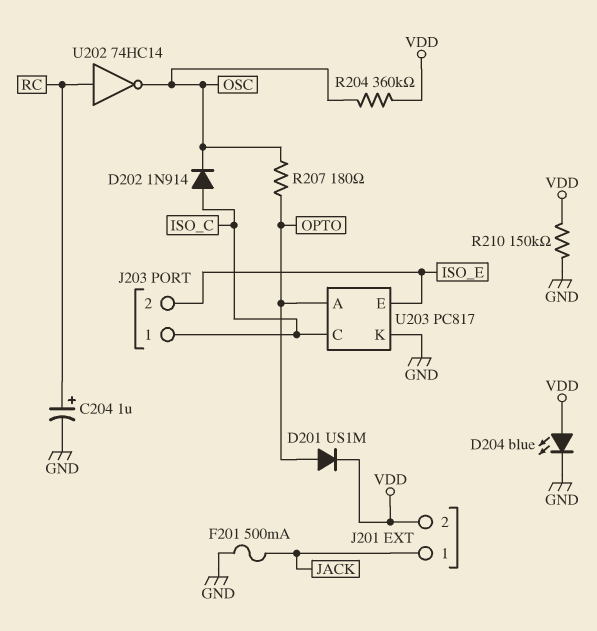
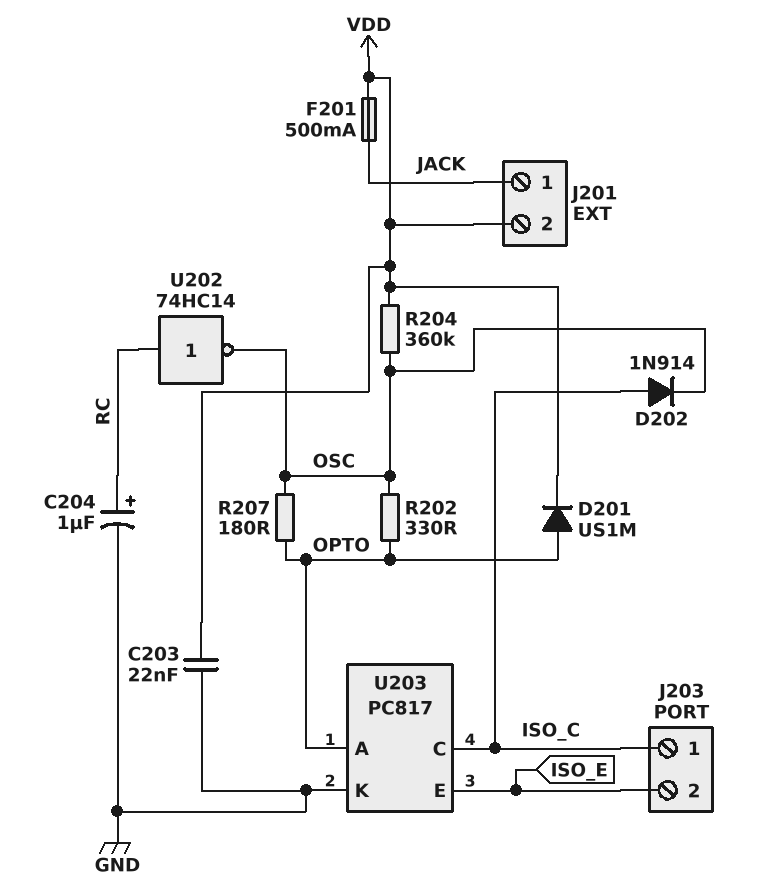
C203: none -> 22nF (GND, VDD)
D204: LED blue (A VDD, K GND) -> none
F201: 500mA (GND, JACK) -> 500mA (JACK, VDD)
R202: none -> 330 (OPTO, OSC)
R210: 150k (GND, VDD) -> none

